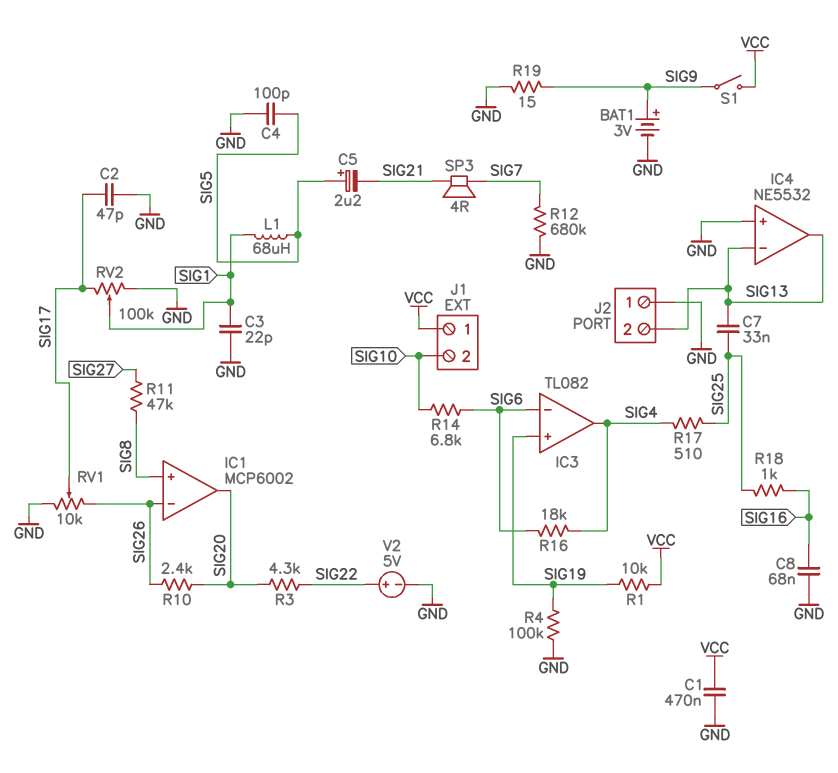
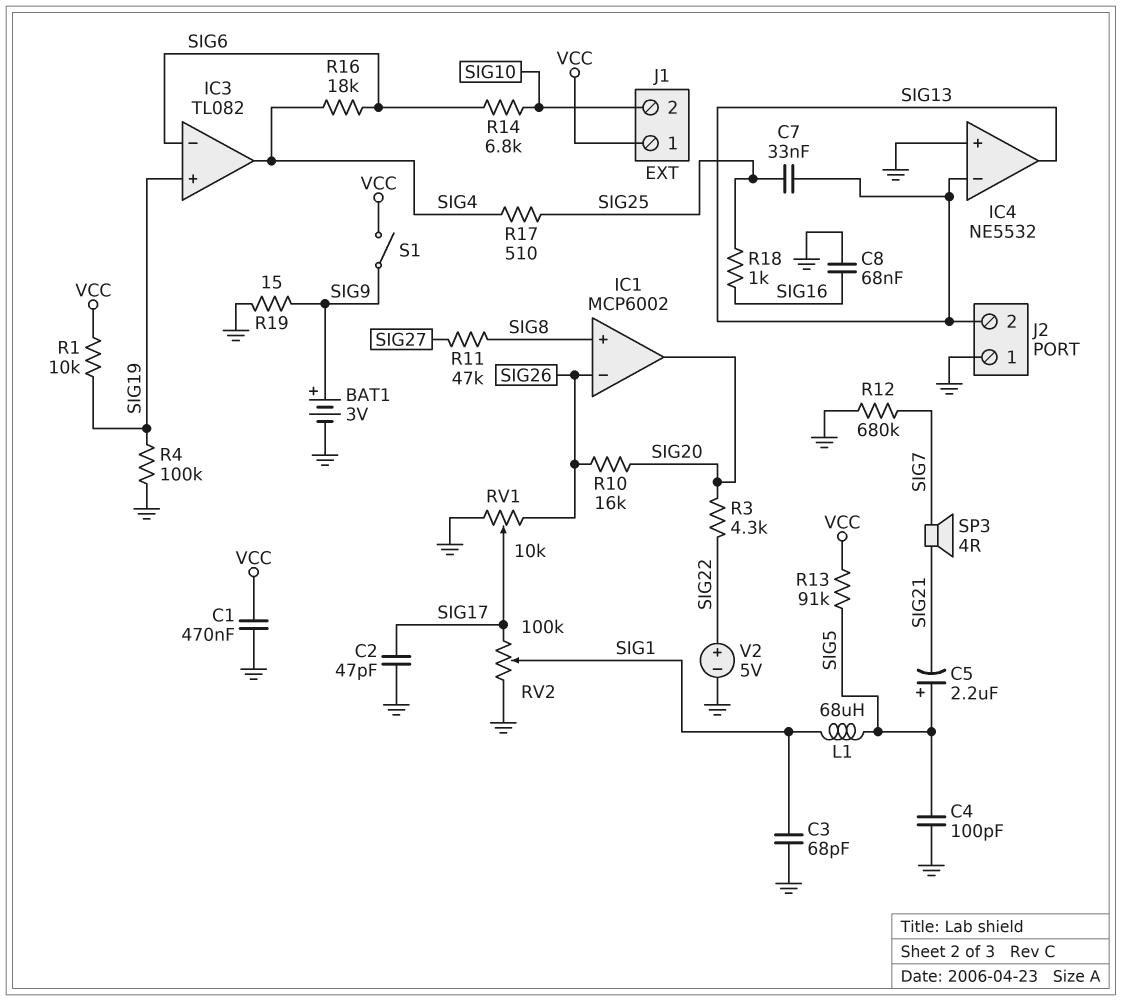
C3: 22pF (GND, SIG1) -> 68pF (GND, SIG1)
R10: 2.4k (SIG20, SIG26) -> 16k (SIG20, SIG26)
R13: none -> 91k (SIG5, VCC)

